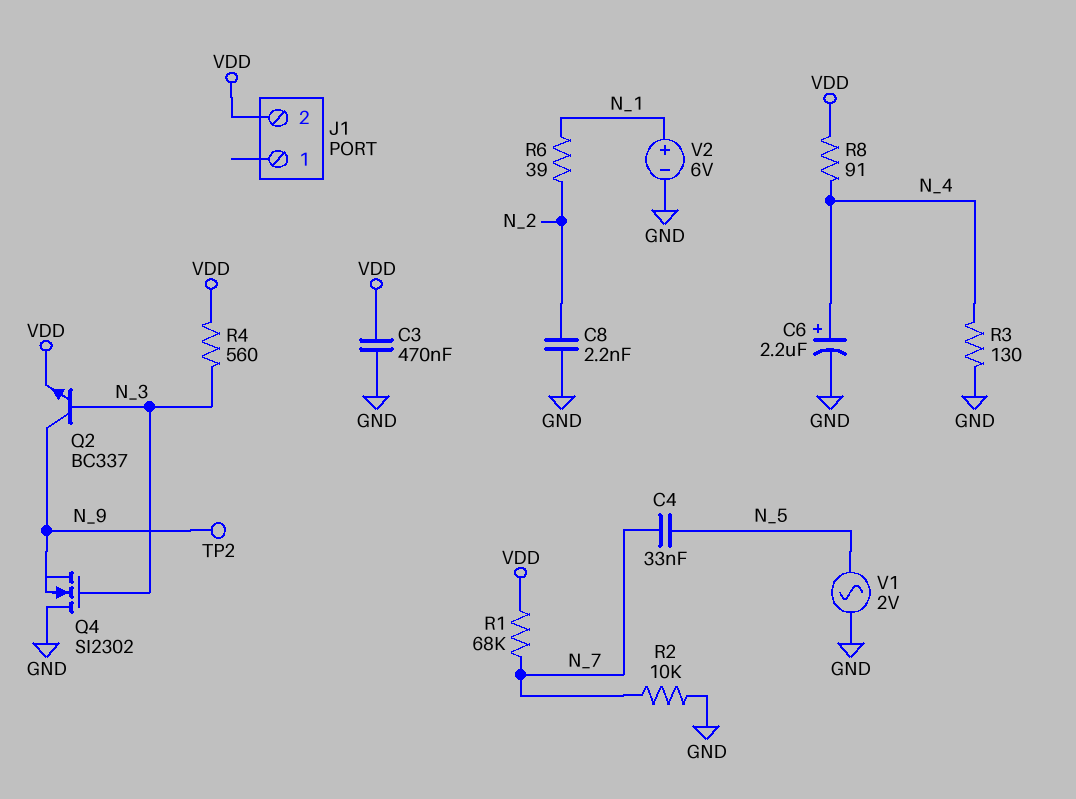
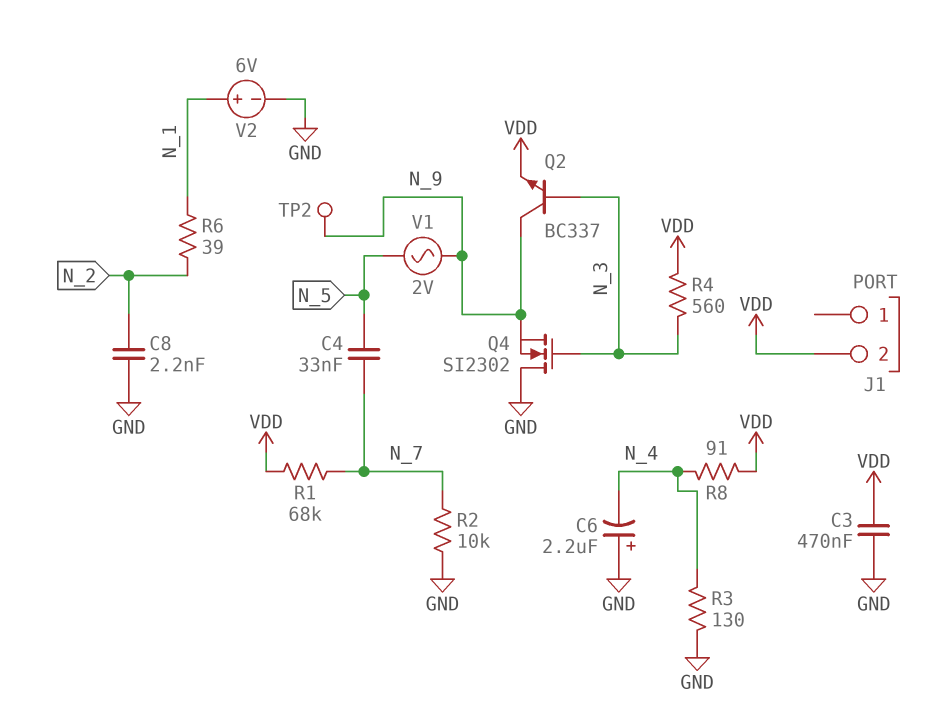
C6: 2.2uF (plus N_4, minus GND) -> 2.2uF (plus GND, minus N_4)
V1: AC 2V (GND, N_5) -> AC 2V (N_5, N_9)

